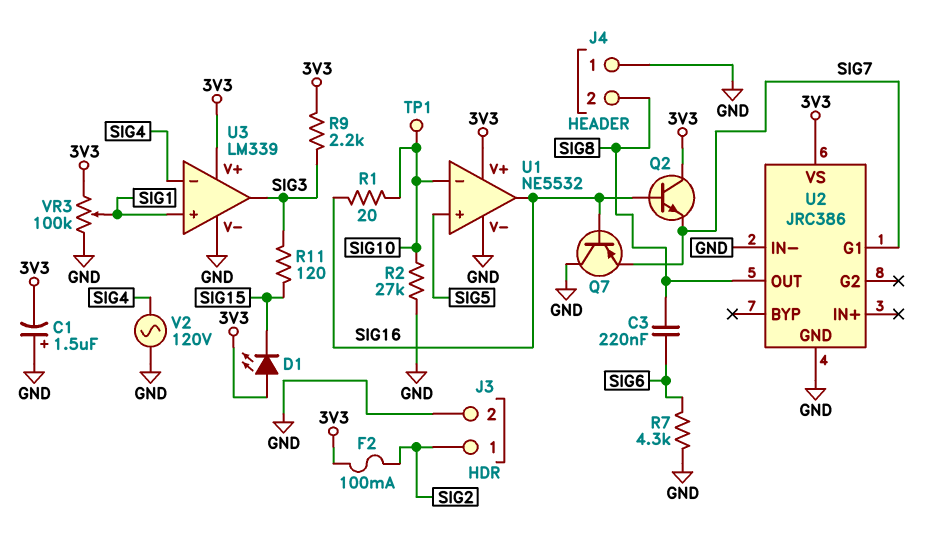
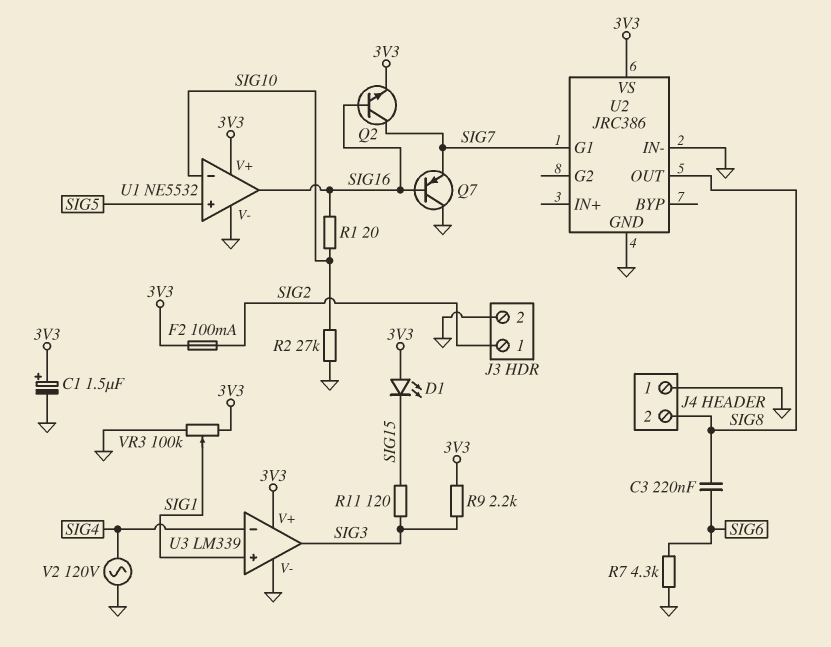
C1: 1.5uF (plus GND, minus 3V3) -> 1.5uF (plus 3V3, minus GND)
Q2: NPN (B SIG16, C 3V3, E SIG7) -> NPN (B SIG16, C SIG7, E 3V3)
TP1: test point (SIG10) -> none

